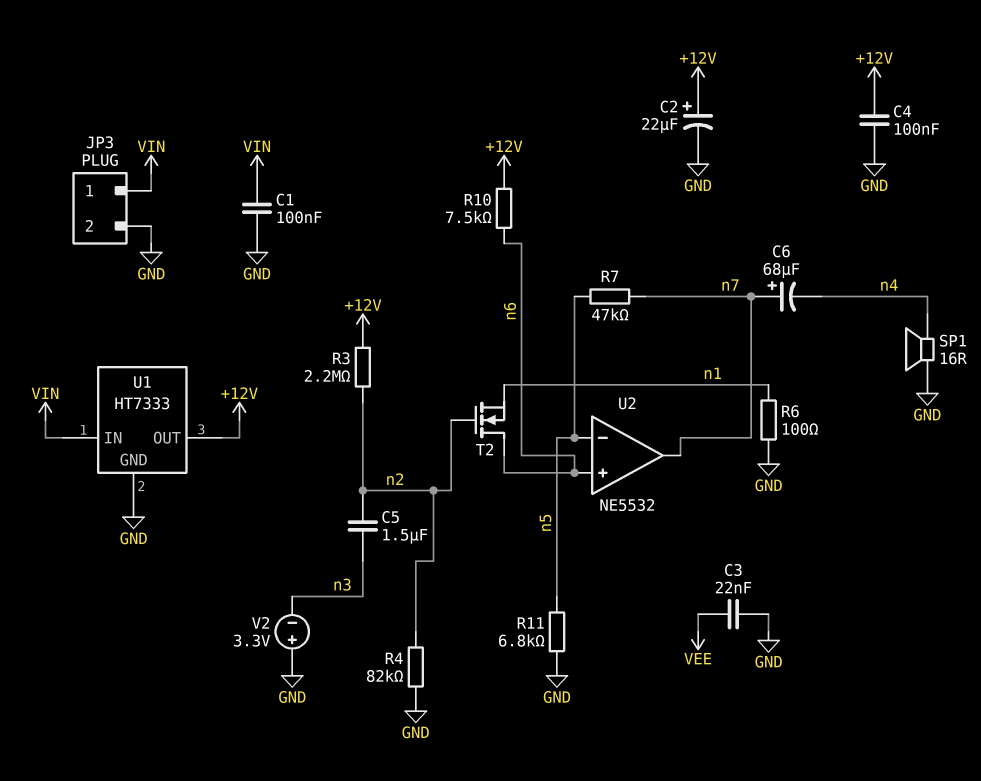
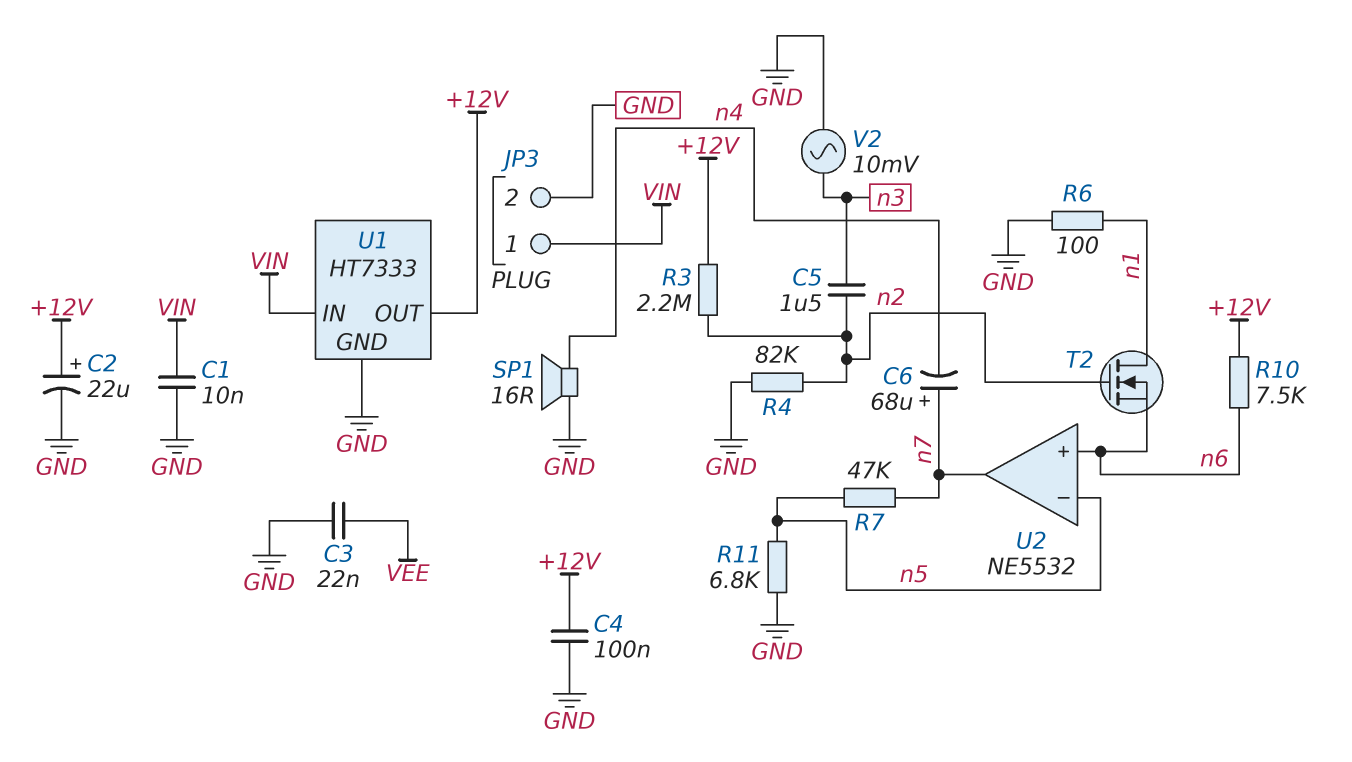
C1: 100nF (GND, VIN) -> 10nF (GND, VIN)
T2: NMOS (G n2, D n6, S n1) -> NMOS (G n2, D n1, S n6)
V2: 3.3V (plus GND, minus n3) -> AC 10mV (GND, n3)

